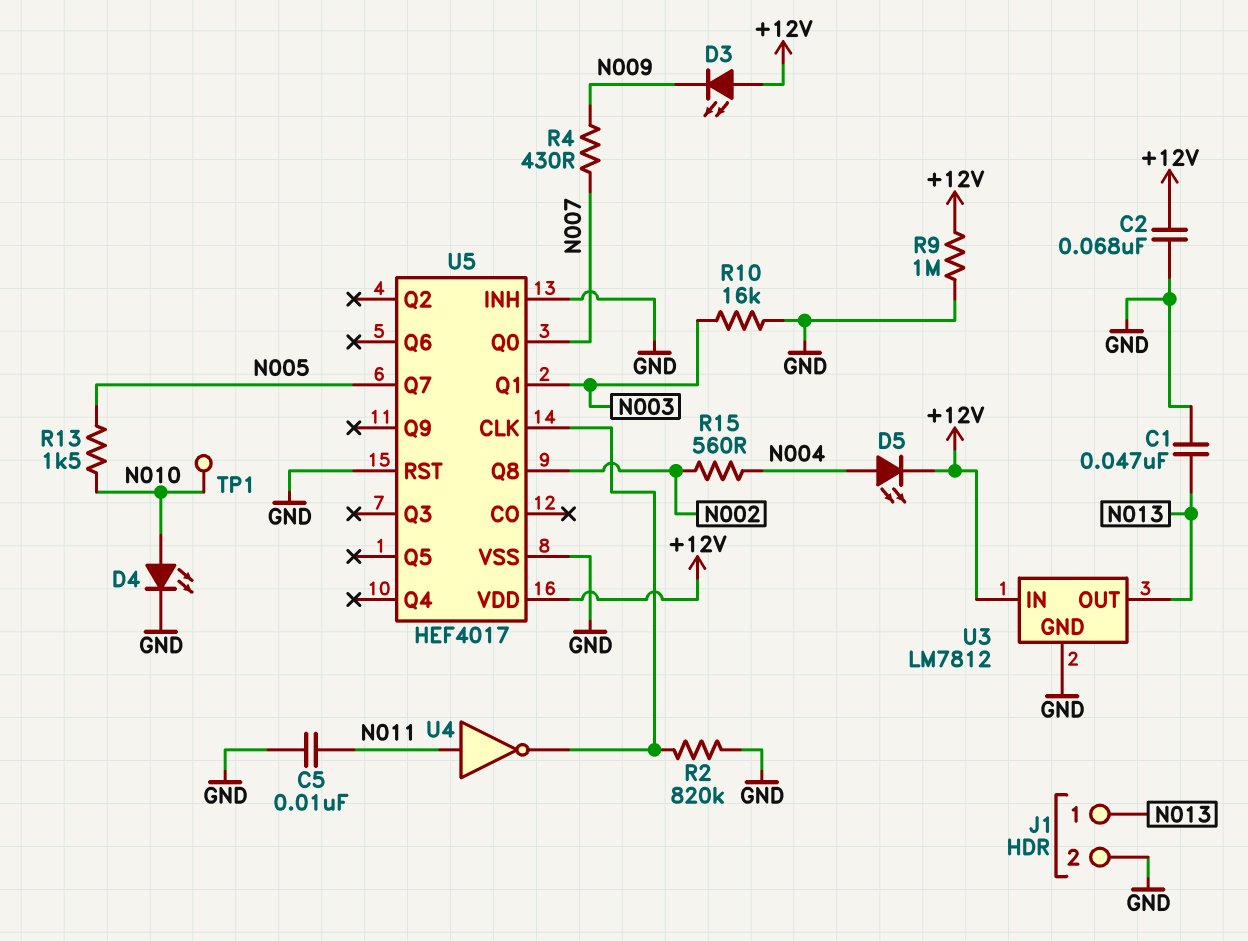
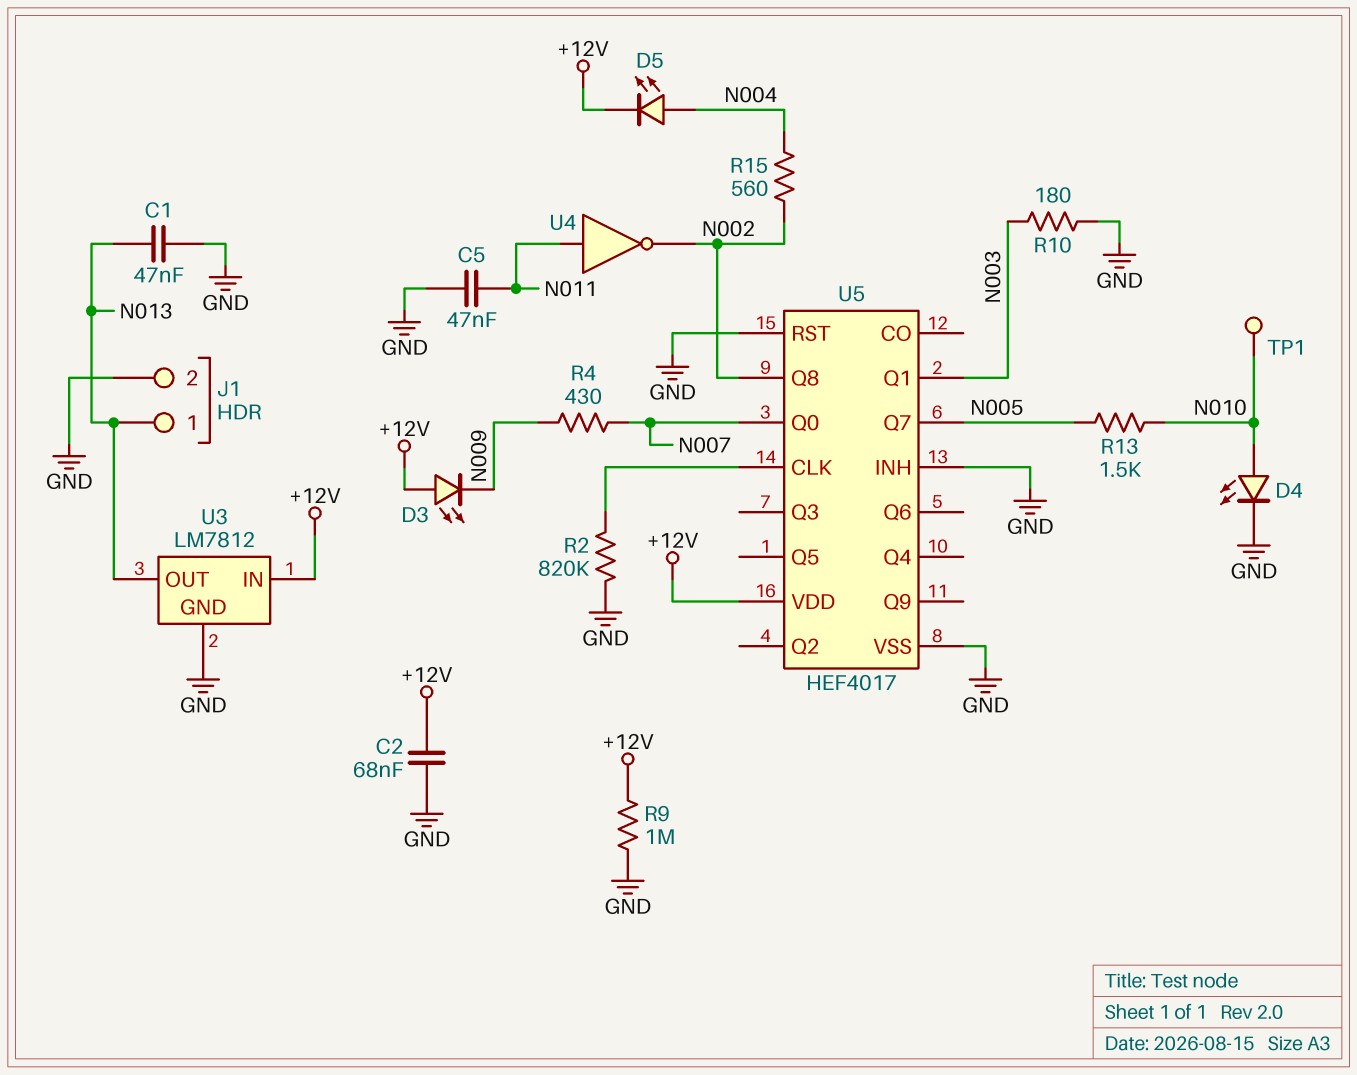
C5: 10nF (GND, N011) -> 47nF (GND, N011)
R10: 16k (GND, N003) -> 180 (GND, N003)
U4: NOT (in N011, out U5/CLK) -> NOT (in N011, out N002)

